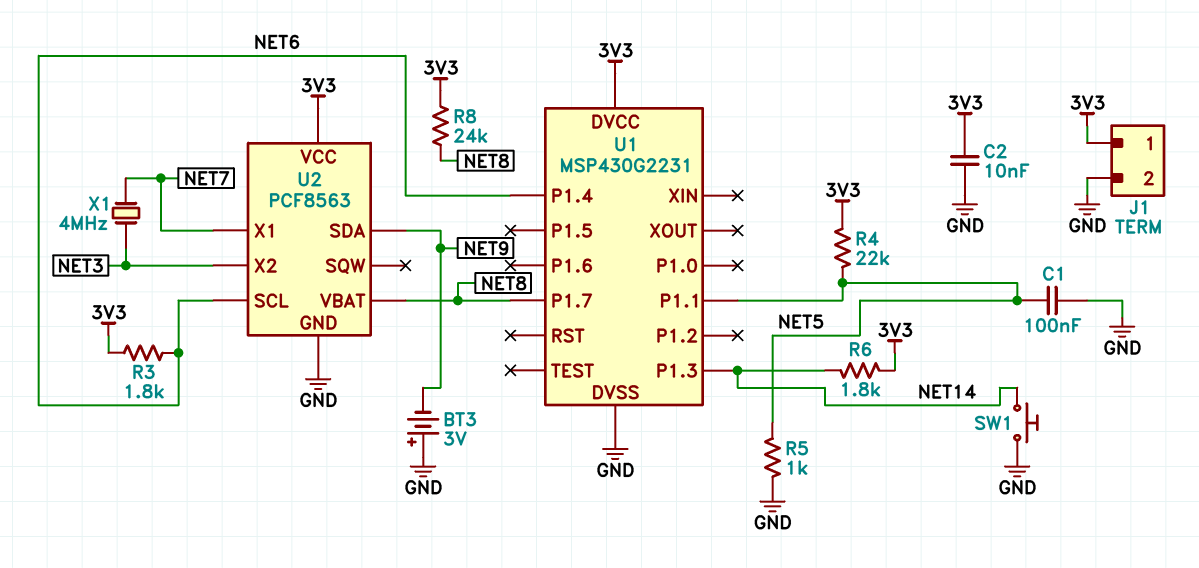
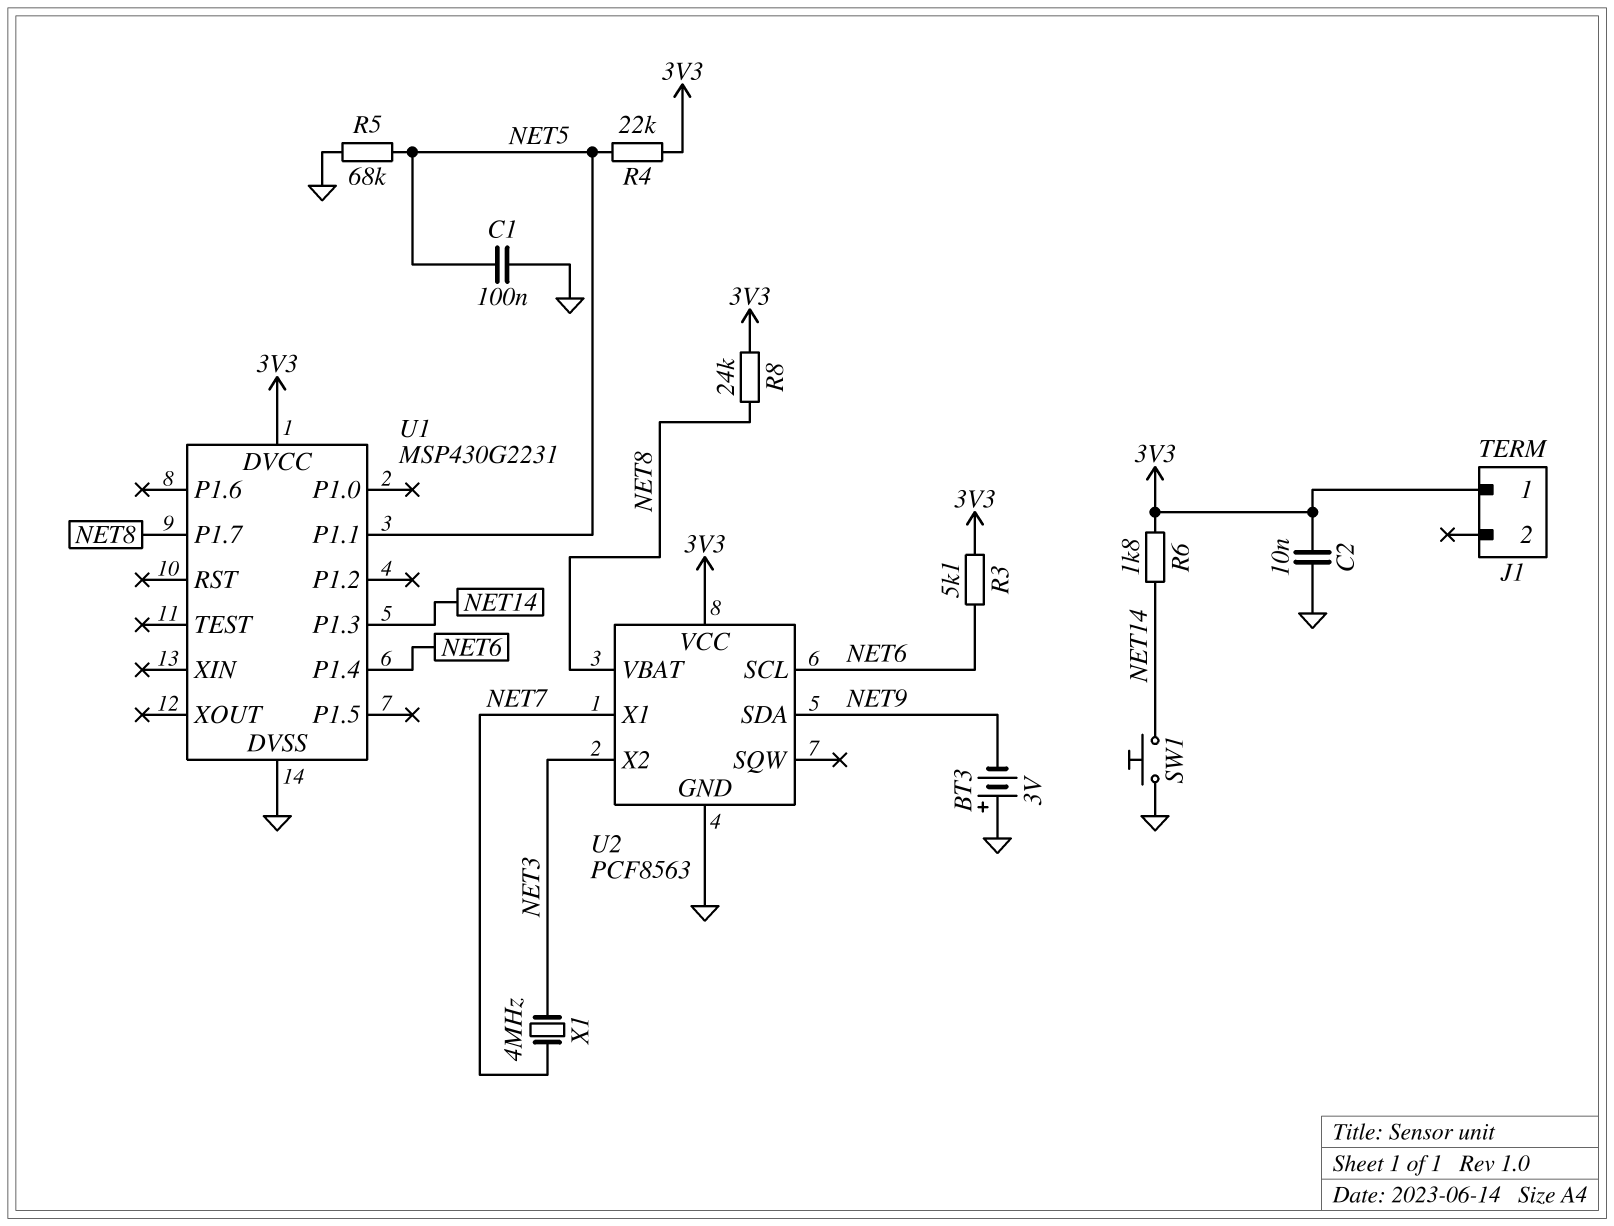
J1 pin 2: GND -> none
R3: 1.8k (3V3, NET6) -> 5.1k (3V3, NET6)
R5: 1k (GND, NET5) -> 68k (GND, NET5)

